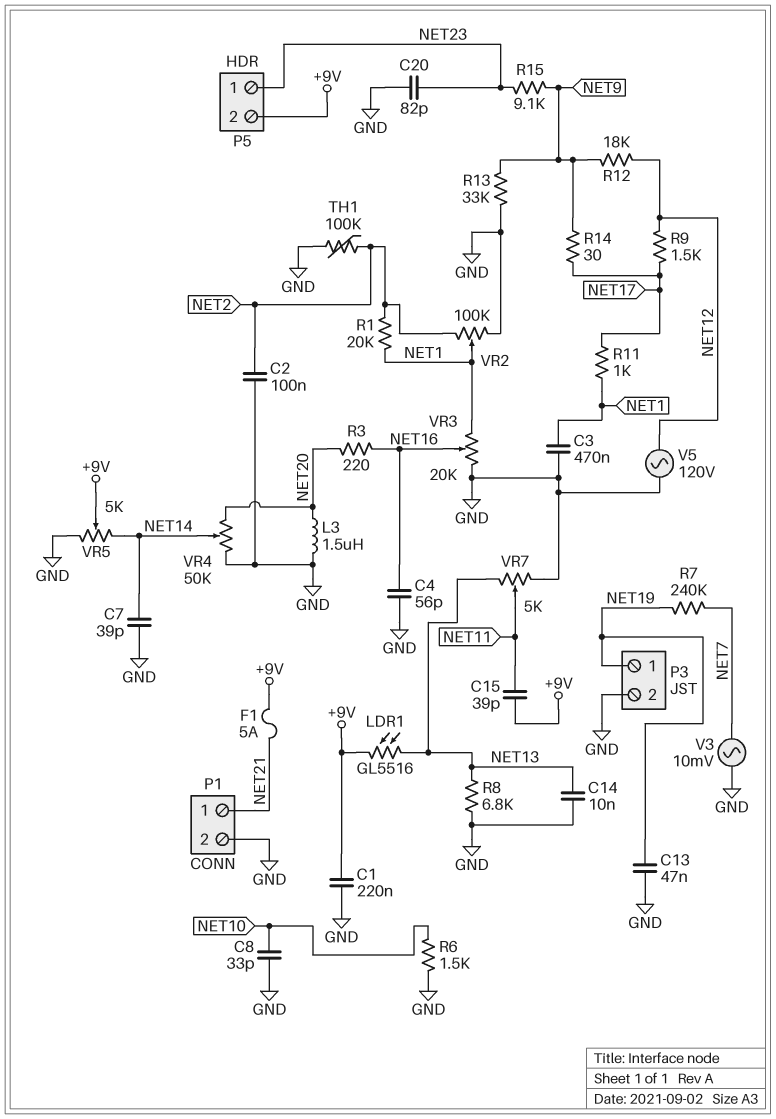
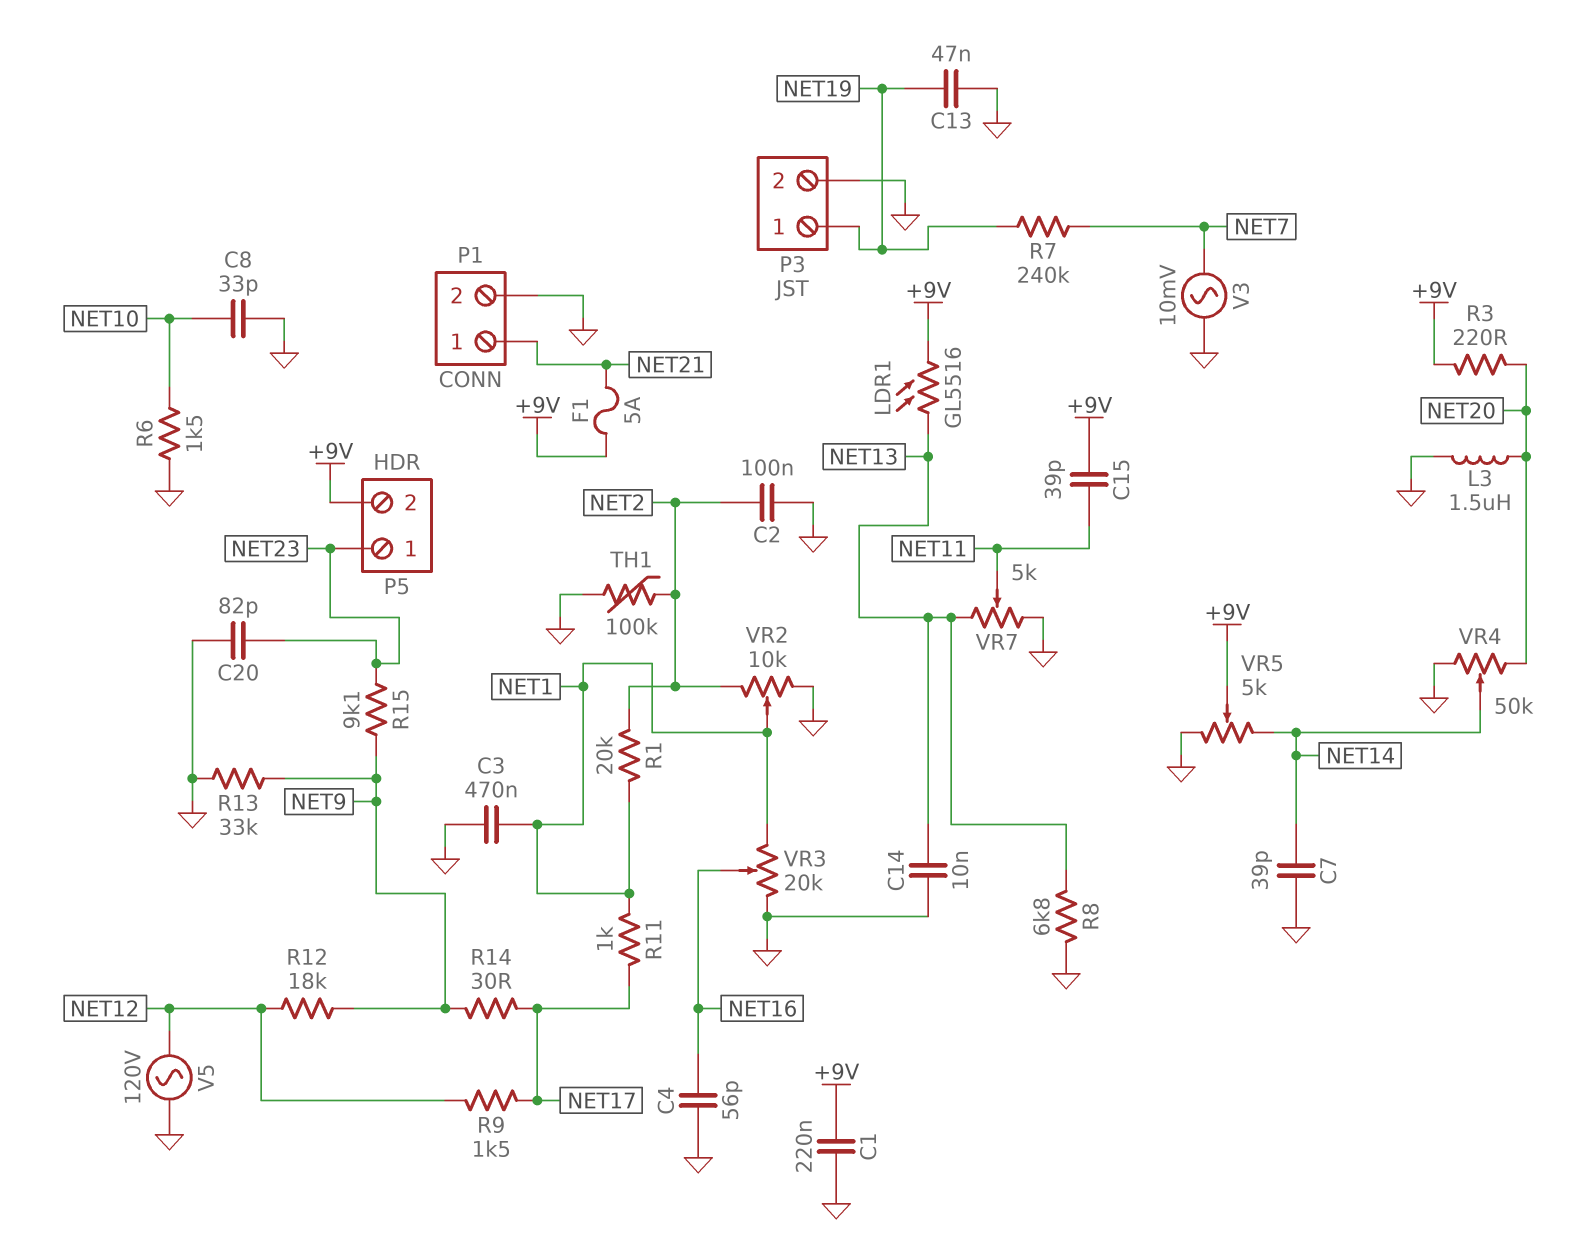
R3: 220 (NET16, NET20) -> 220 (+9V, NET20)
VR2: 100k (GND, NET2, wiper NET1) -> 10k (GND, NET2, wiper NET1)

